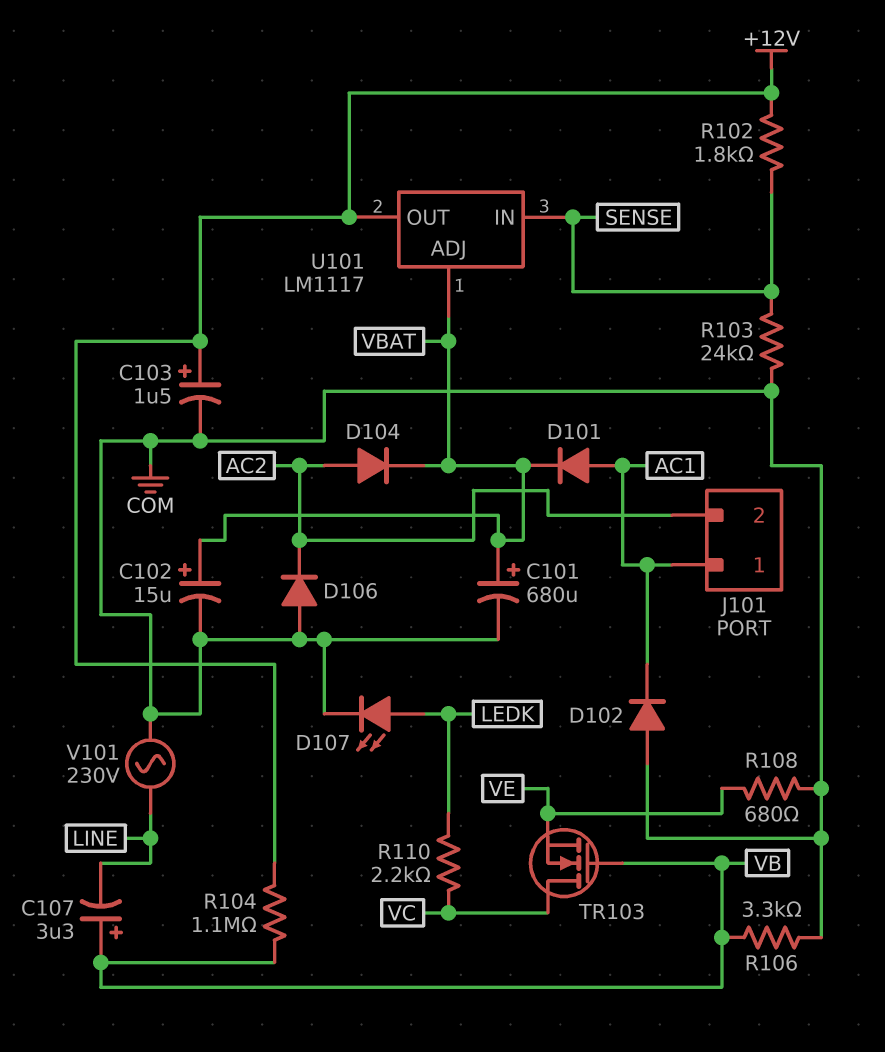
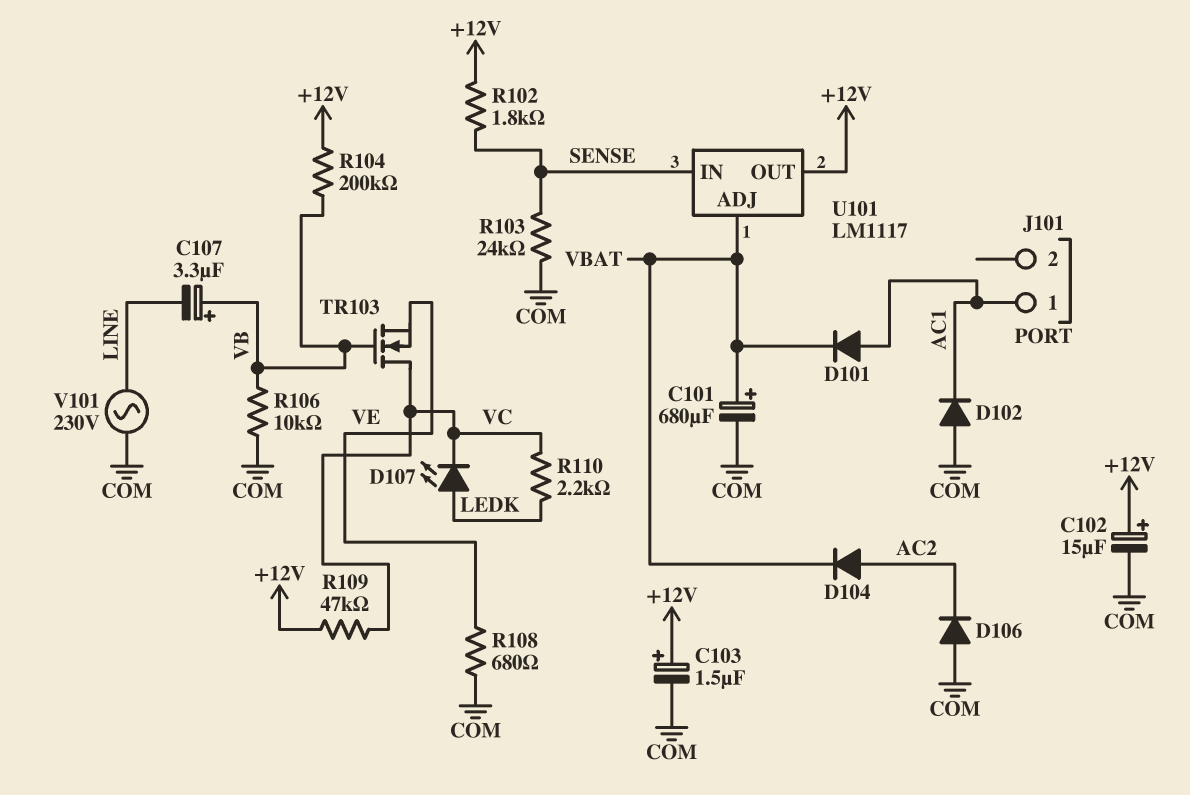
C102: 15uF (plus VBAT, minus COM) -> 15uF (plus +12V, minus COM)
D107: LED (A LEDK, K COM) -> LED (A LEDK, K VC)
J101 pin 2: AC2 -> none
R104: 1.1M (+12V, VB) -> 200k (+12V, VB)
R106: 3.3k (COM, VB) -> 10k (COM, VB)
R109: none -> 47k (+12V, VC)

